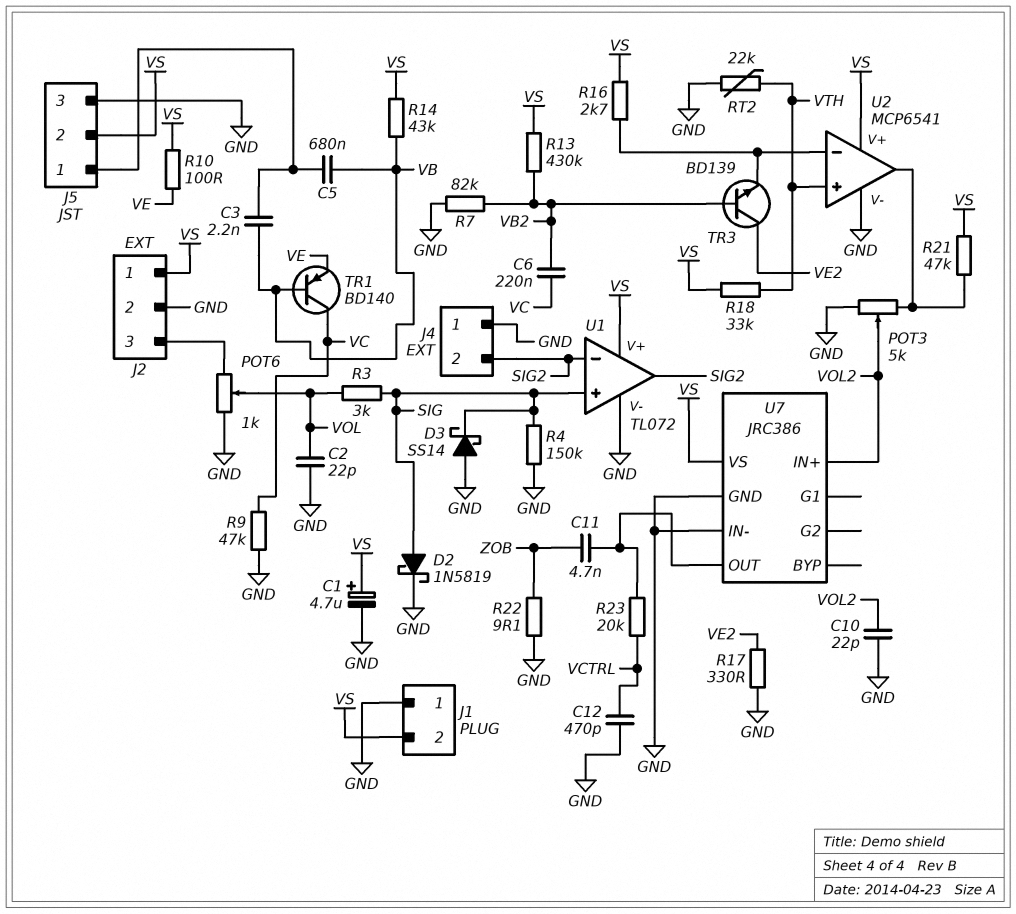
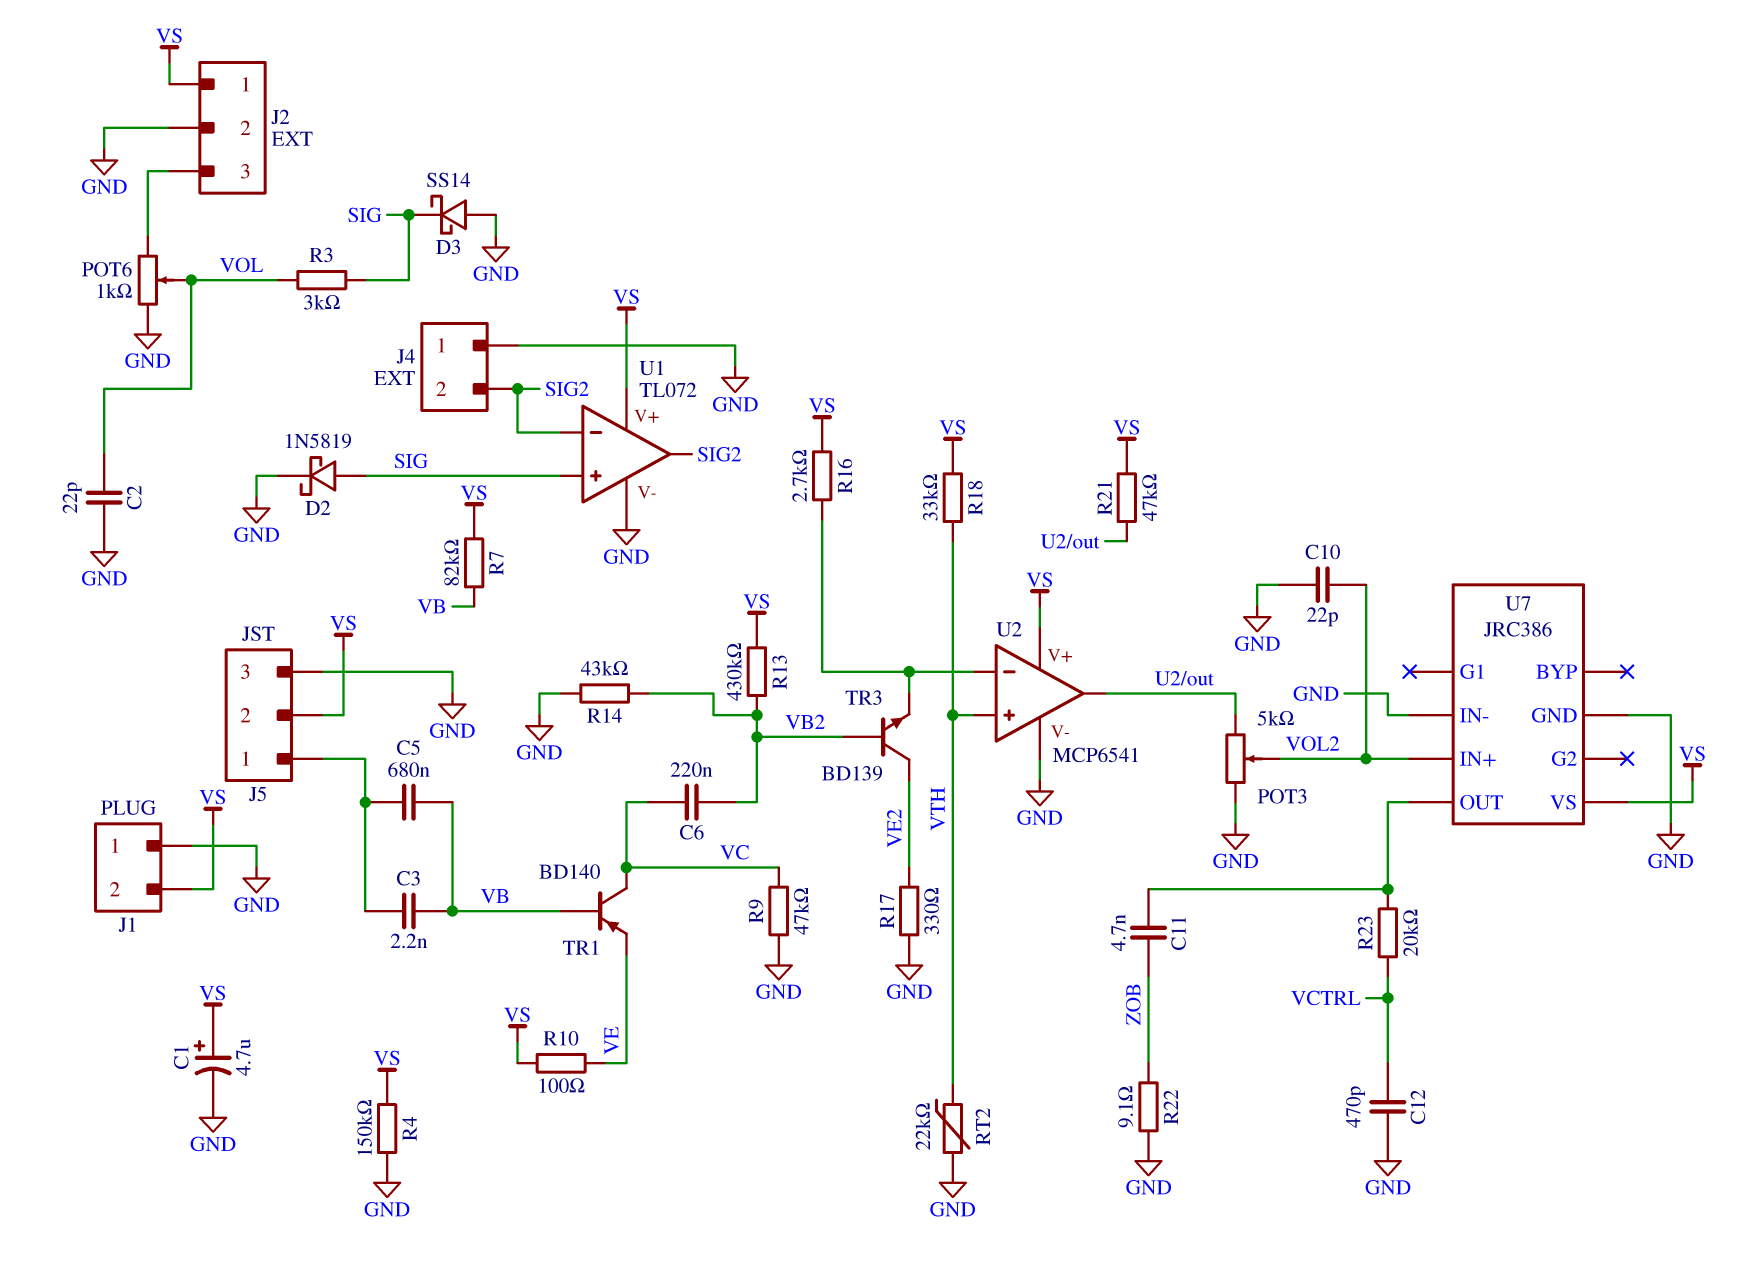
R4: 150k (GND, SIG) -> 150k (GND, VS)
R7: 82k (GND, VB2) -> 82k (VB, VS)
R14: 43k (VB, VS) -> 43k (GND, VB2)

